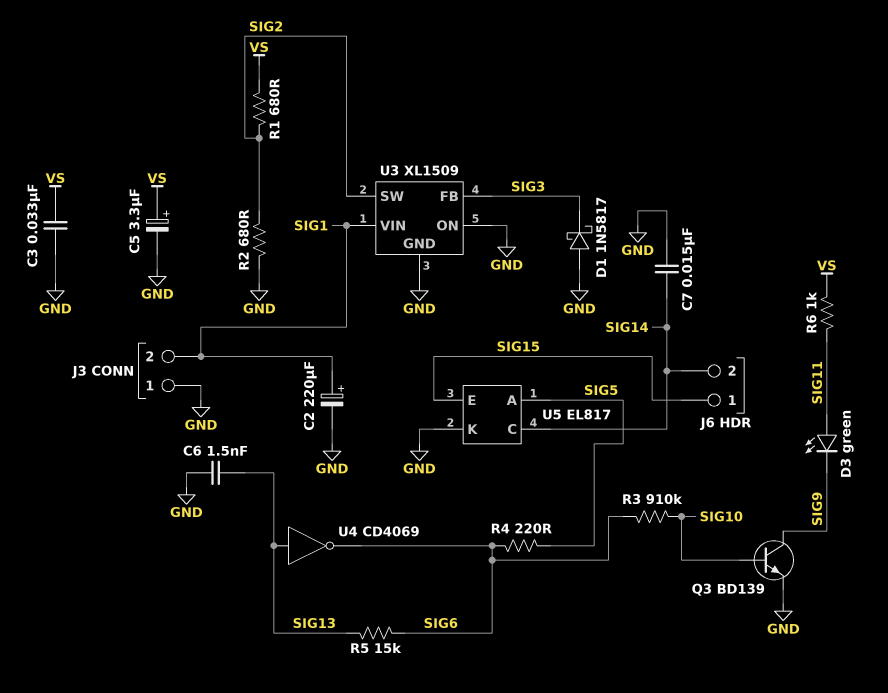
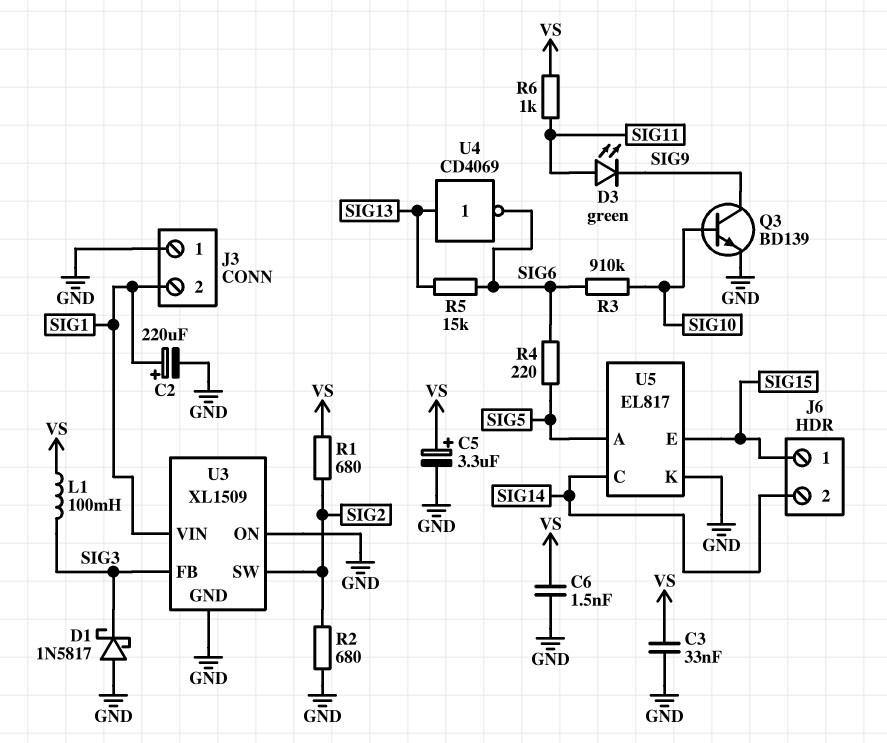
C6: 1.5nF (GND, SIG13) -> 1.5nF (GND, VS)
C7: 15nF (GND, SIG14) -> none
L1: none -> 100mH (SIG3, VS)

